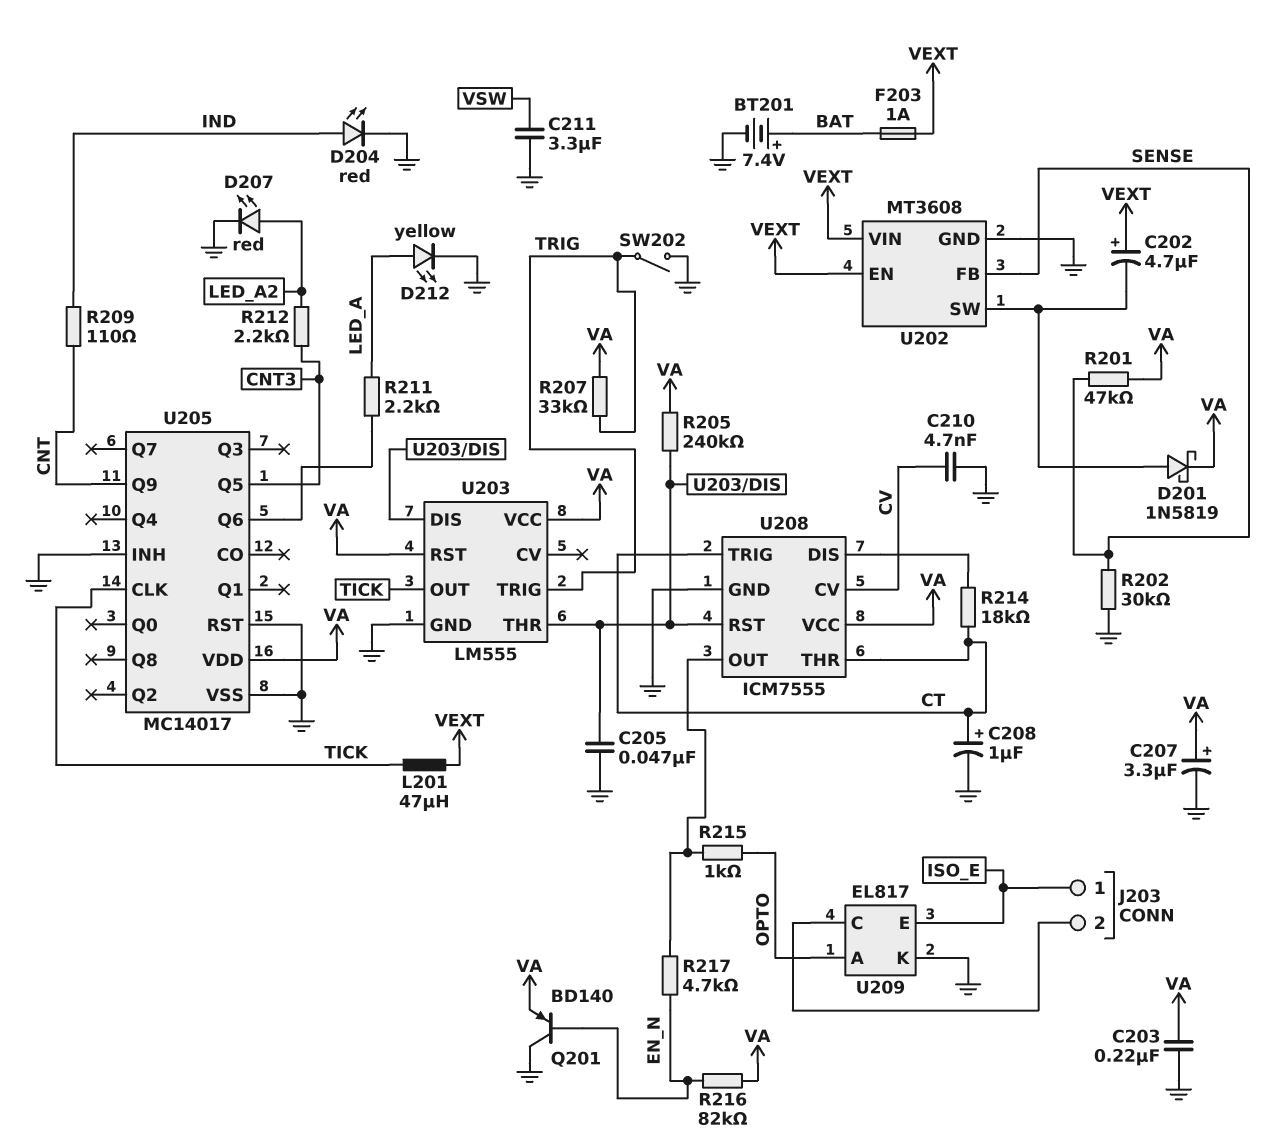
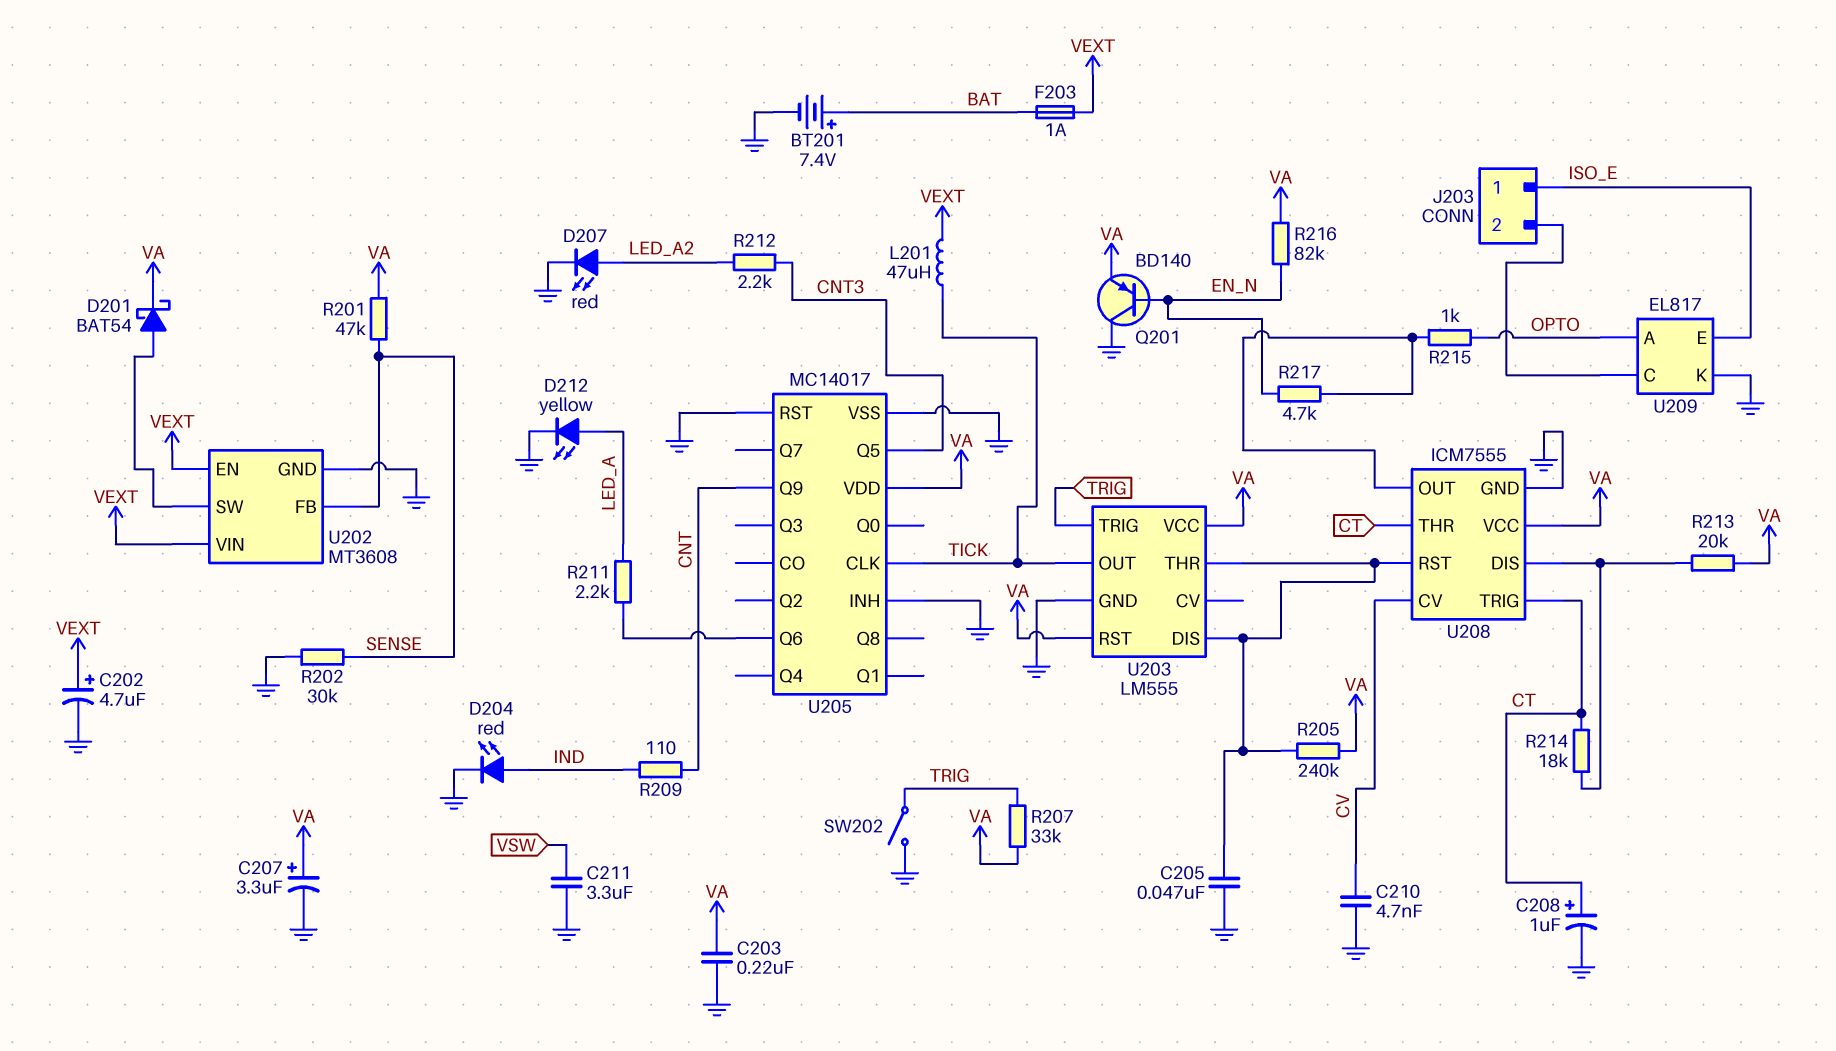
C202: 4.7uF (plus VEXT, minus U202/SW) -> 4.7uF (plus VEXT, minus GND)
D201: schottky 1N5819 (A U202/SW, K VA) -> schottky BAT54 (A U202/SW, K VA)
R213: none -> 20k (U208/DIS, VA)

